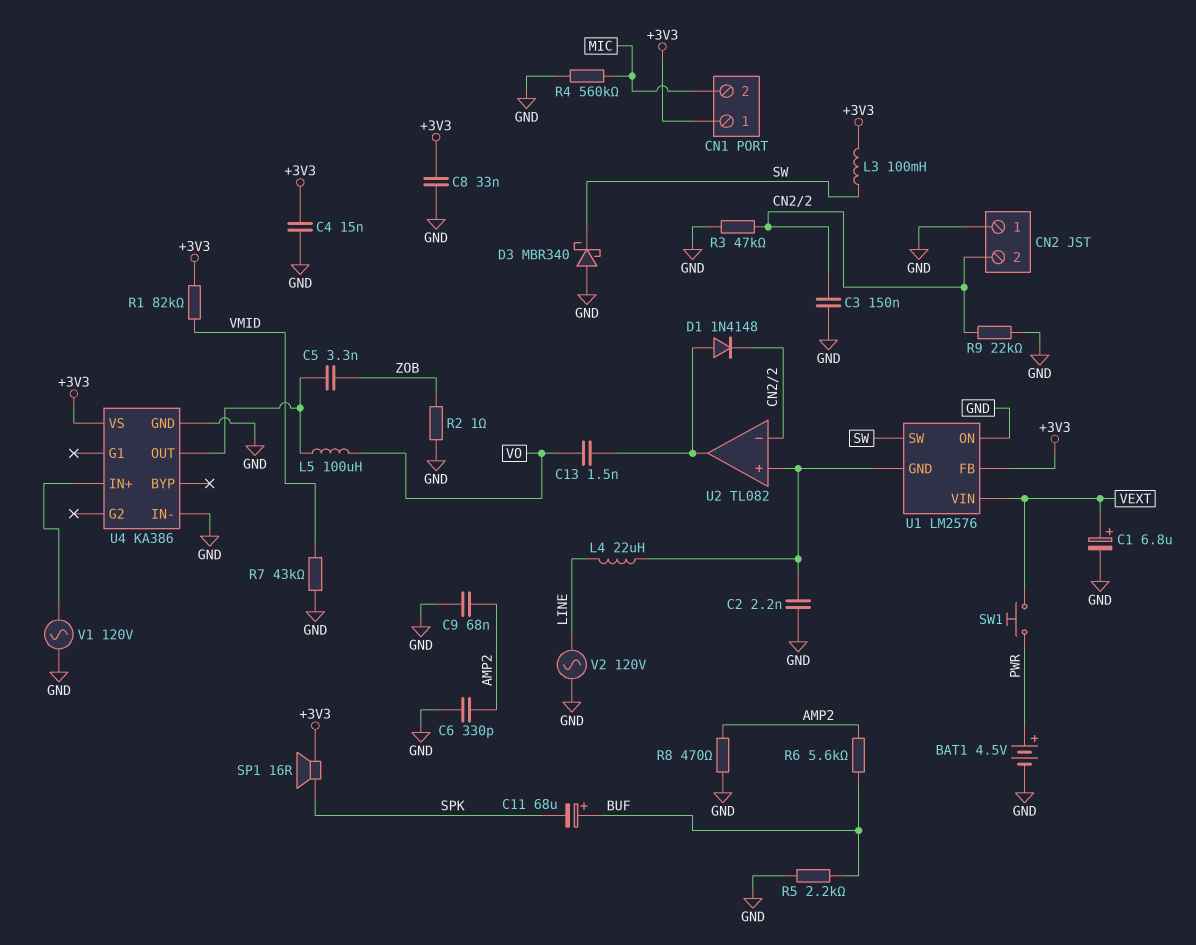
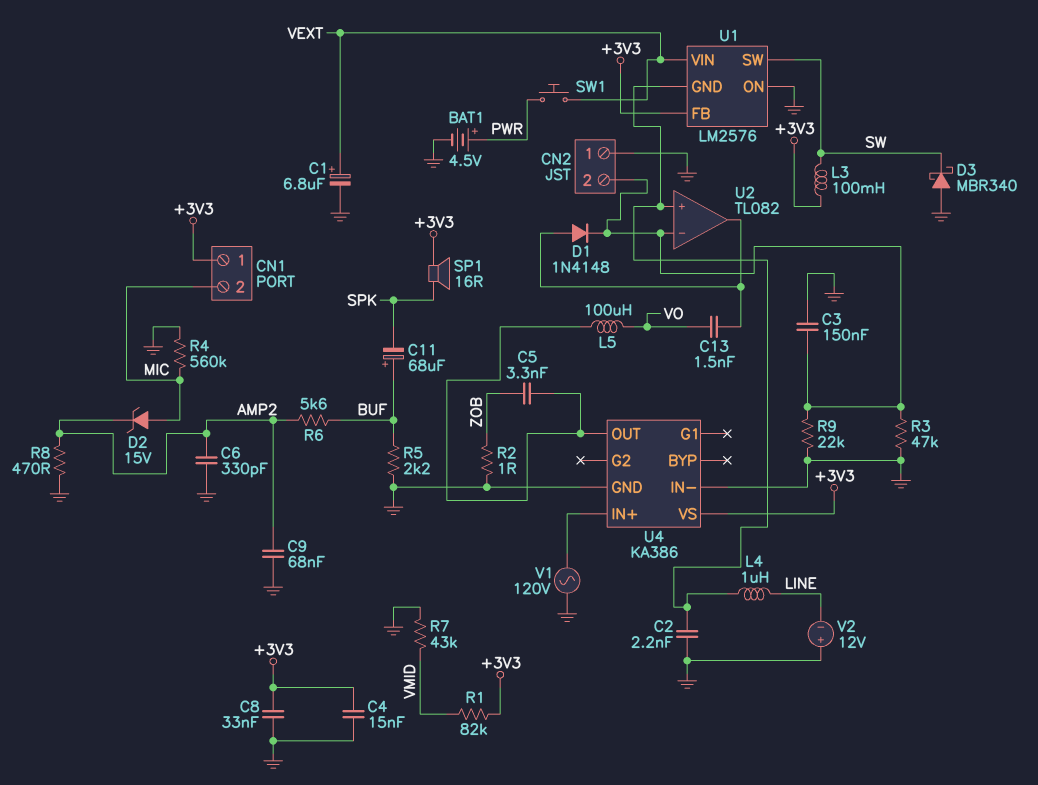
D2: none -> zener 15V (A MIC, K AMP2)
L4: 22uH (LINE, U1/GND) -> 1uH (LINE, U1/GND)
V2: AC 120V (GND, LINE) -> 12V (plus GND, minus LINE)

